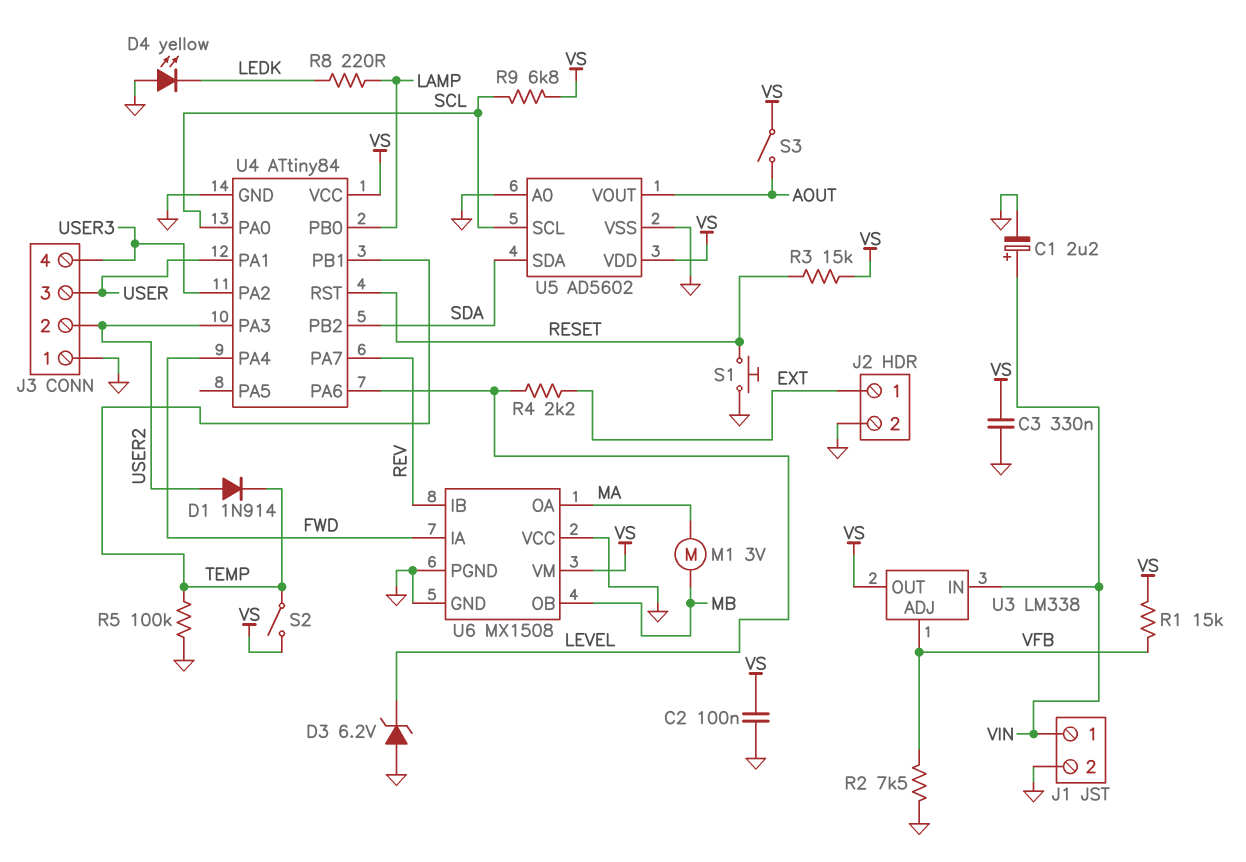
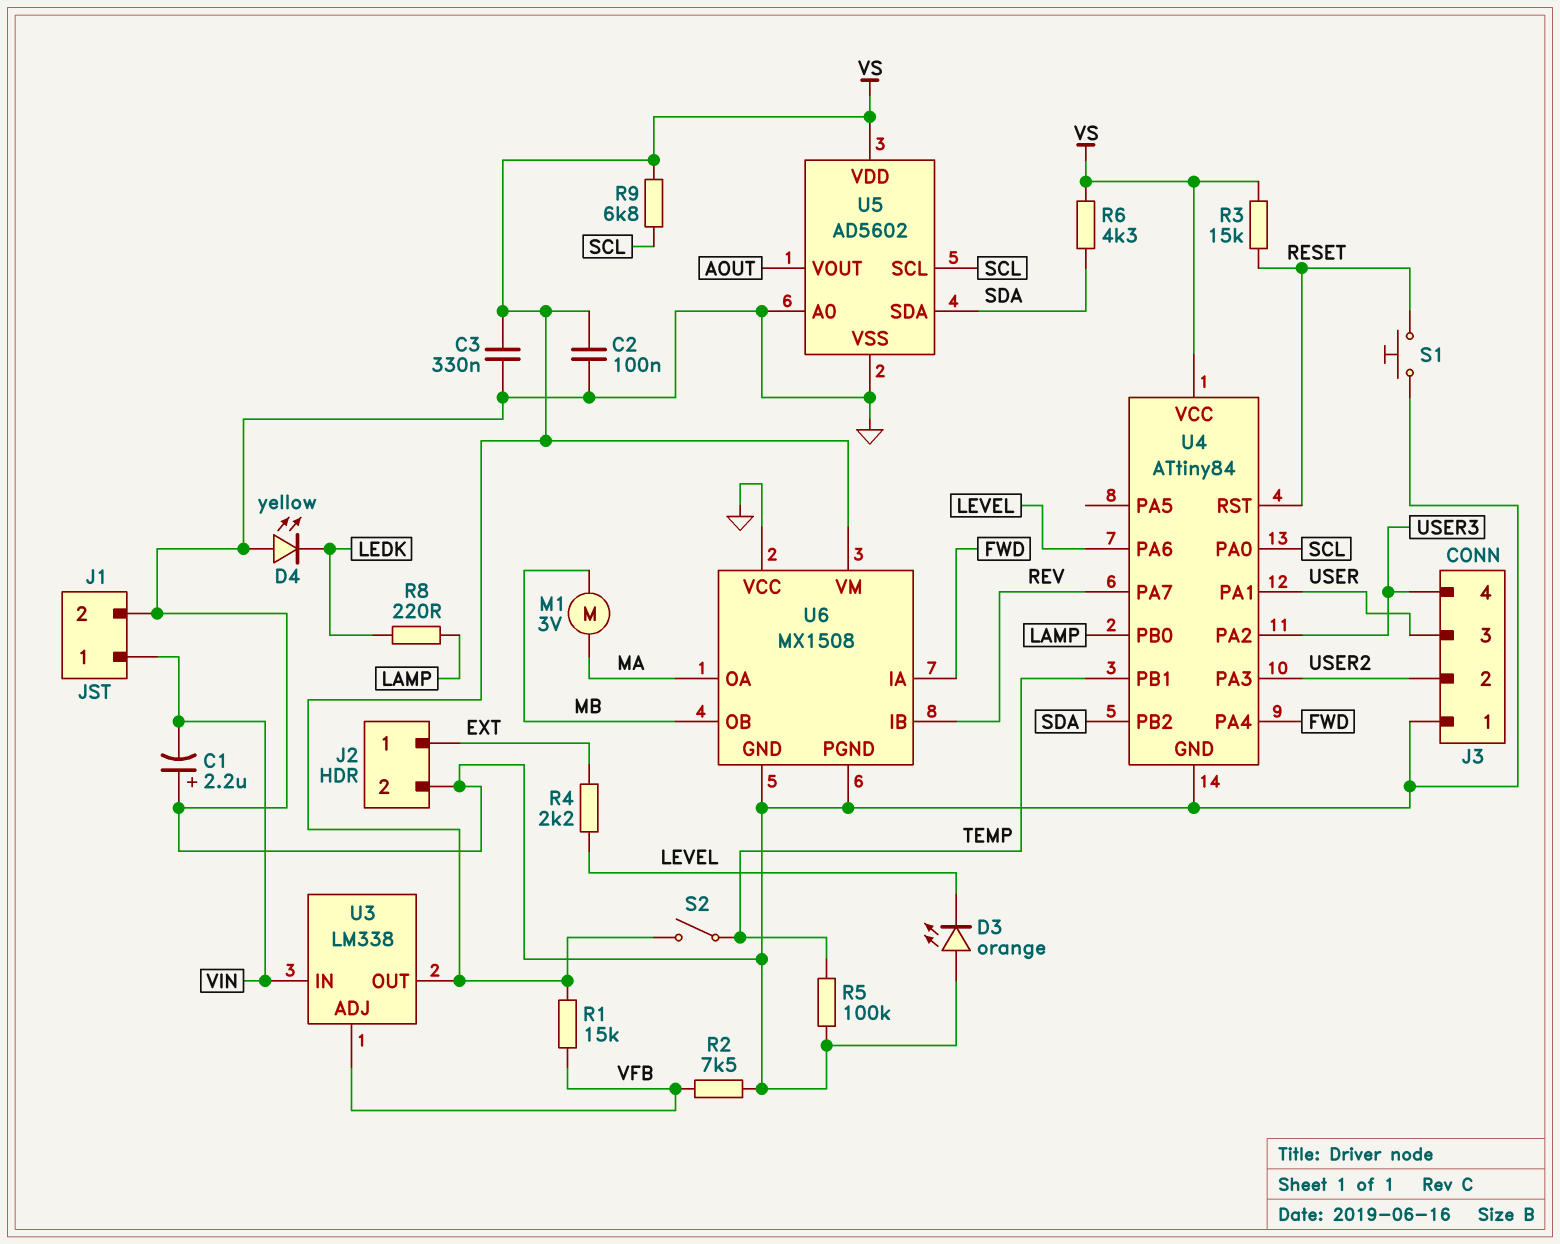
C1: 2.2uF (plus VIN, minus GND) -> 2.2uF (plus GND, minus VIN)
D1: diode 1N914 (A USER2, K TEMP) -> none
D3: zener 6.2V (A GND, K LEVEL) -> LED orange (A GND, K LEVEL)
R6: none -> 4.3k (SDA, VS)
S3: switch (AOUT, VS) -> none

